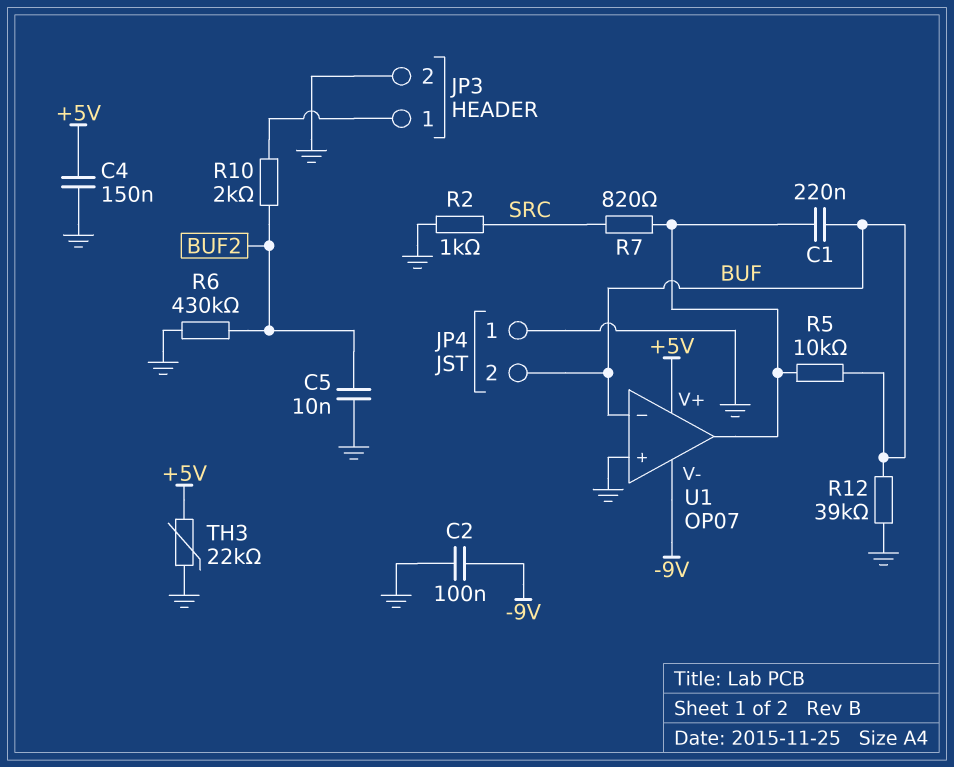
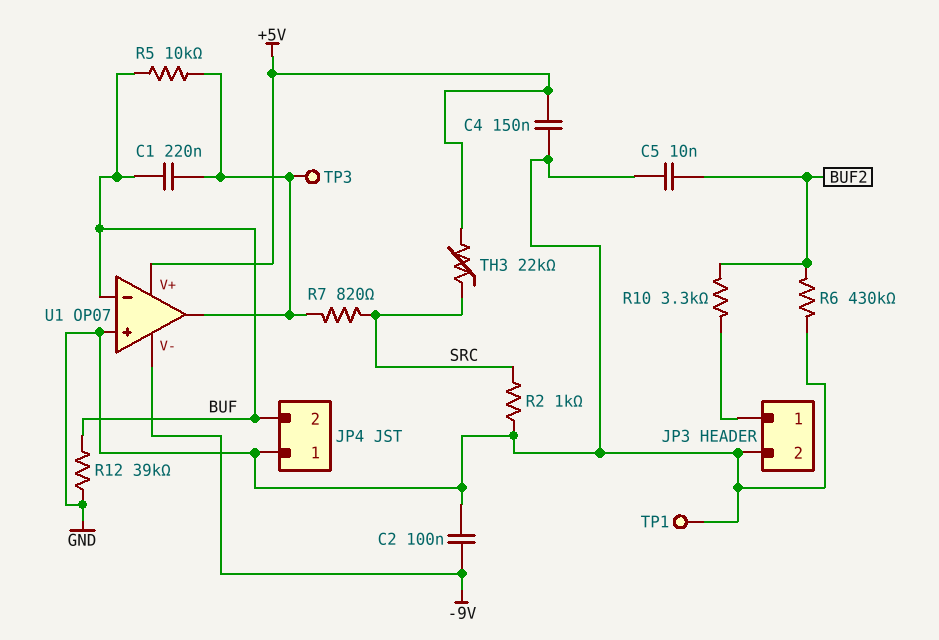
R10: 2k (BUF2, JP3/1) -> 3.3k (BUF2, JP3/1)
TH3: 22k (+5V, GND) -> 22k (+5V, SRC)
TP1: none -> test point (GND)
TP3: none -> test point (U1/out)

